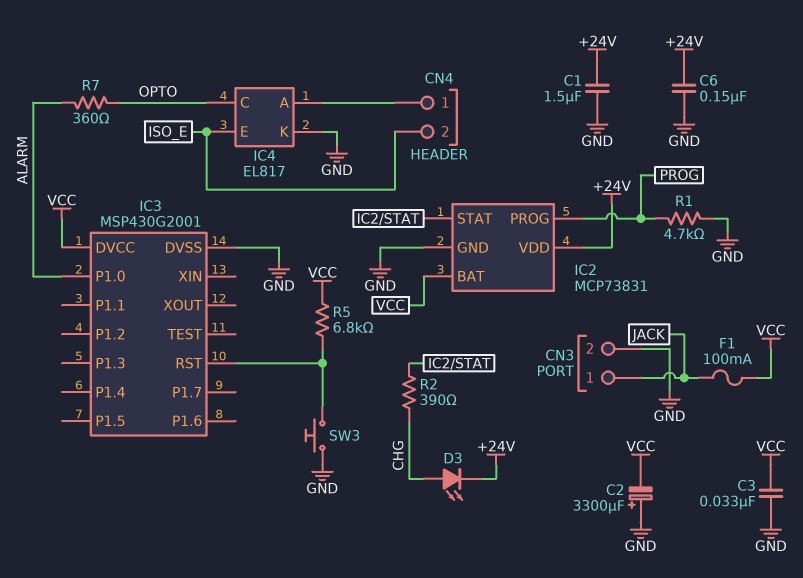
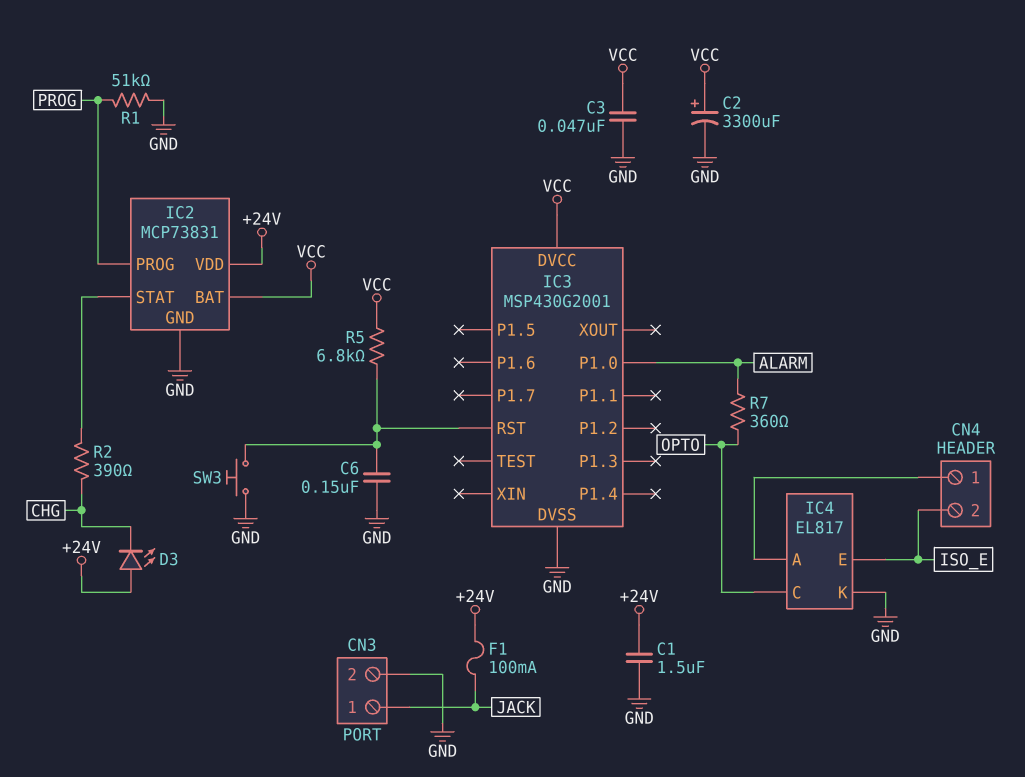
C2: 3300uF (plus GND, minus VCC) -> 3300uF (plus VCC, minus GND)
C3: 33nF (GND, VCC) -> 47nF (GND, VCC)
C6: 150nF (+24V, GND) -> 150nF (GND, IC3/RST)
D3: LED (A CHG, K +24V) -> LED (A +24V, K CHG)
F1: 100mA (JACK, VCC) -> 100mA (+24V, JACK)
R1: 4.7k (GND, PROG) -> 51k (GND, PROG)

